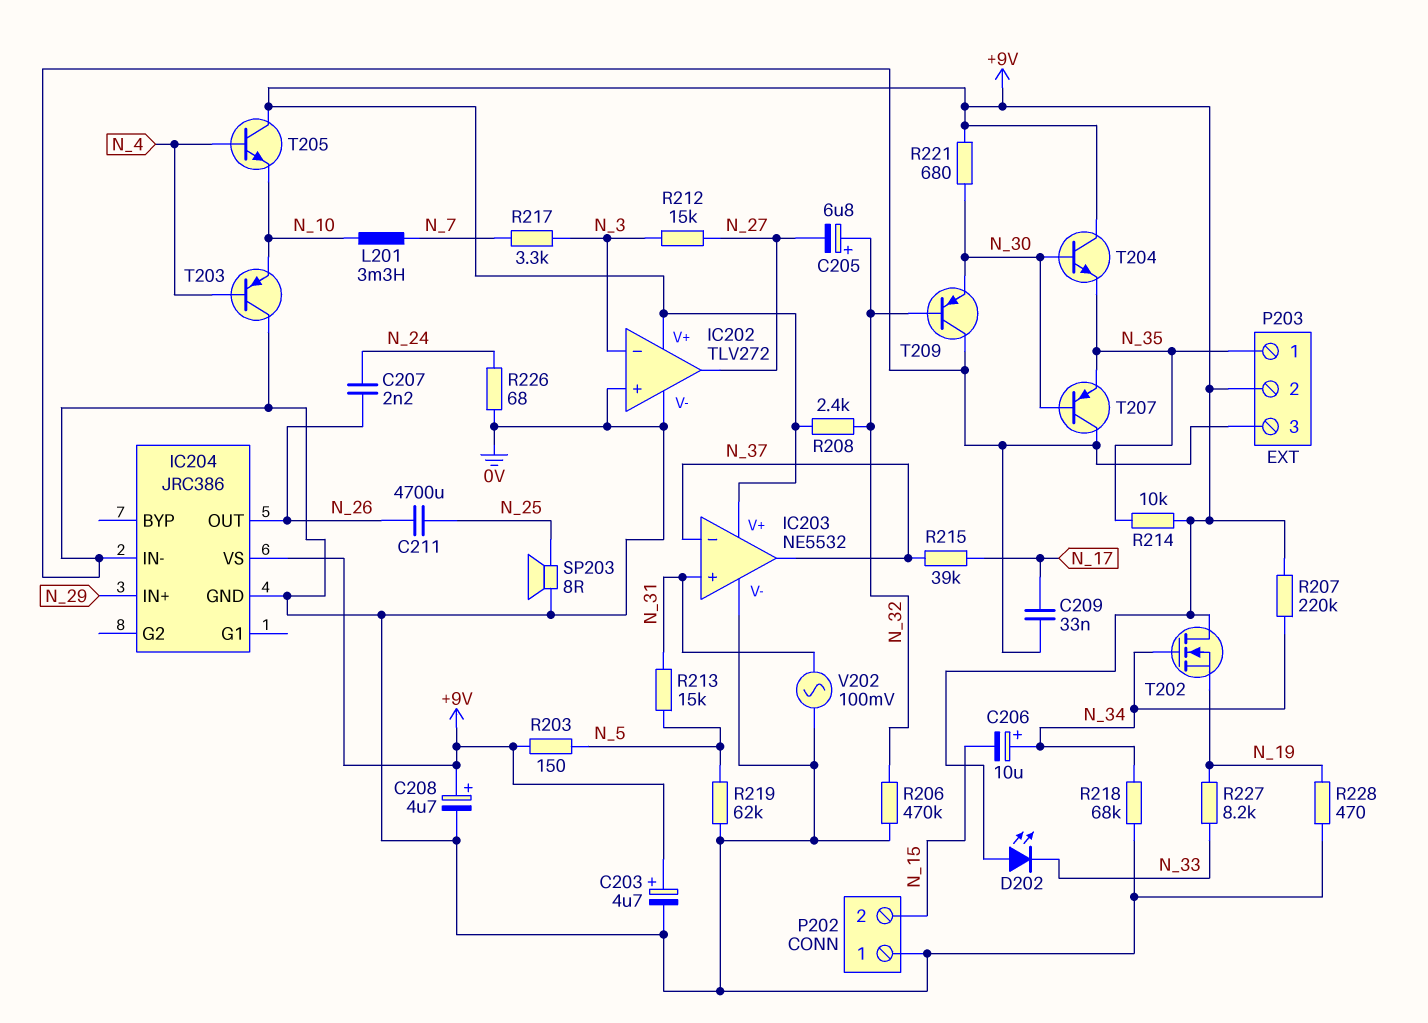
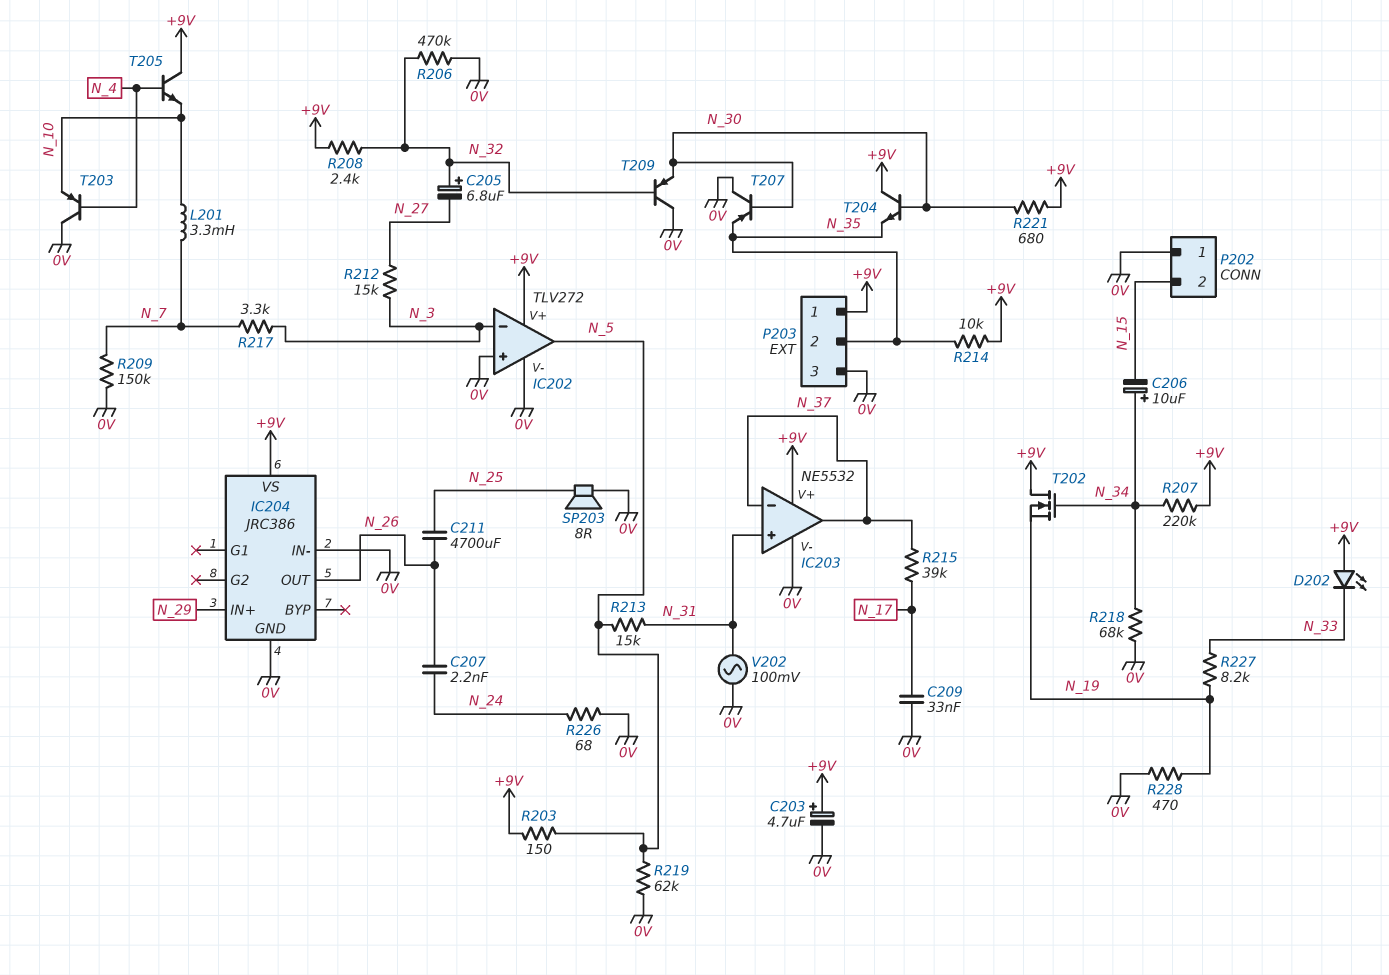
C208: 4.7uF (plus +9V, minus 0V) -> none
IC202 pin out: N_27 -> N_5
P203 pin 1: N_35 -> +9V
P203 pin 2: +9V -> N_35
R209: none -> 150k (0V, N_7)

